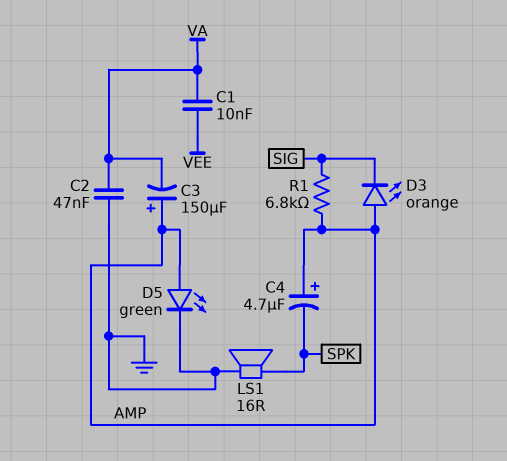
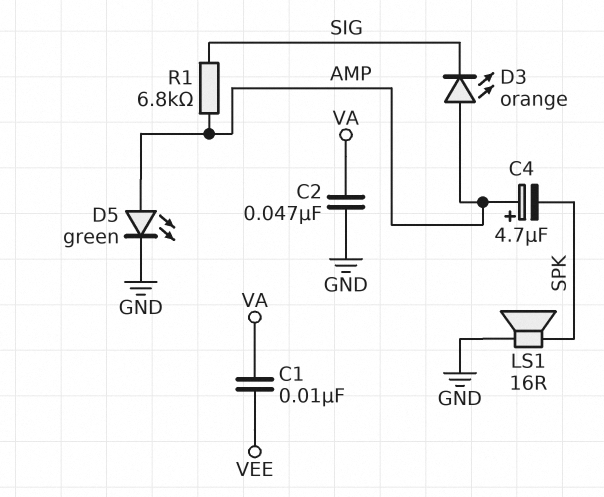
C3: 150uF (plus AMP, minus VA) -> none

